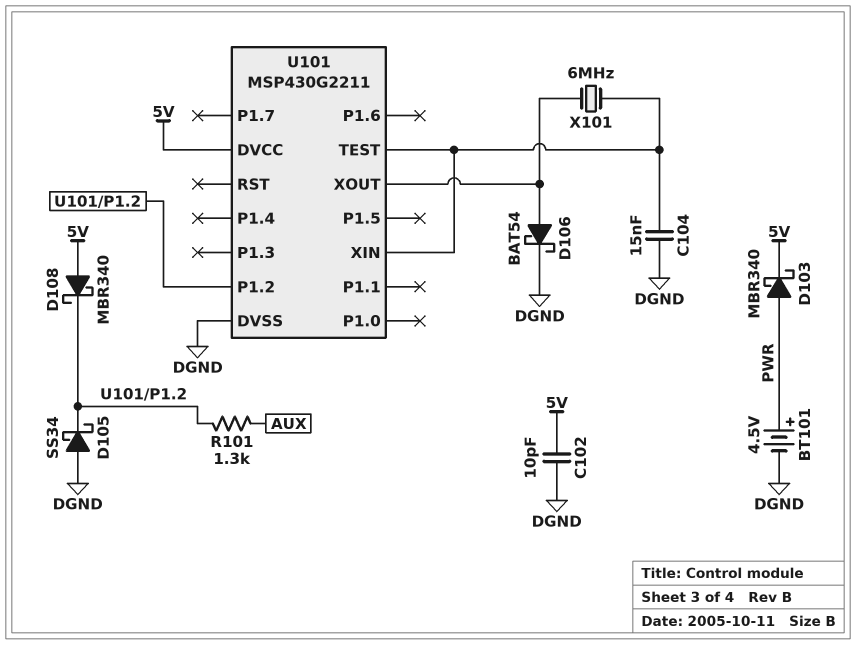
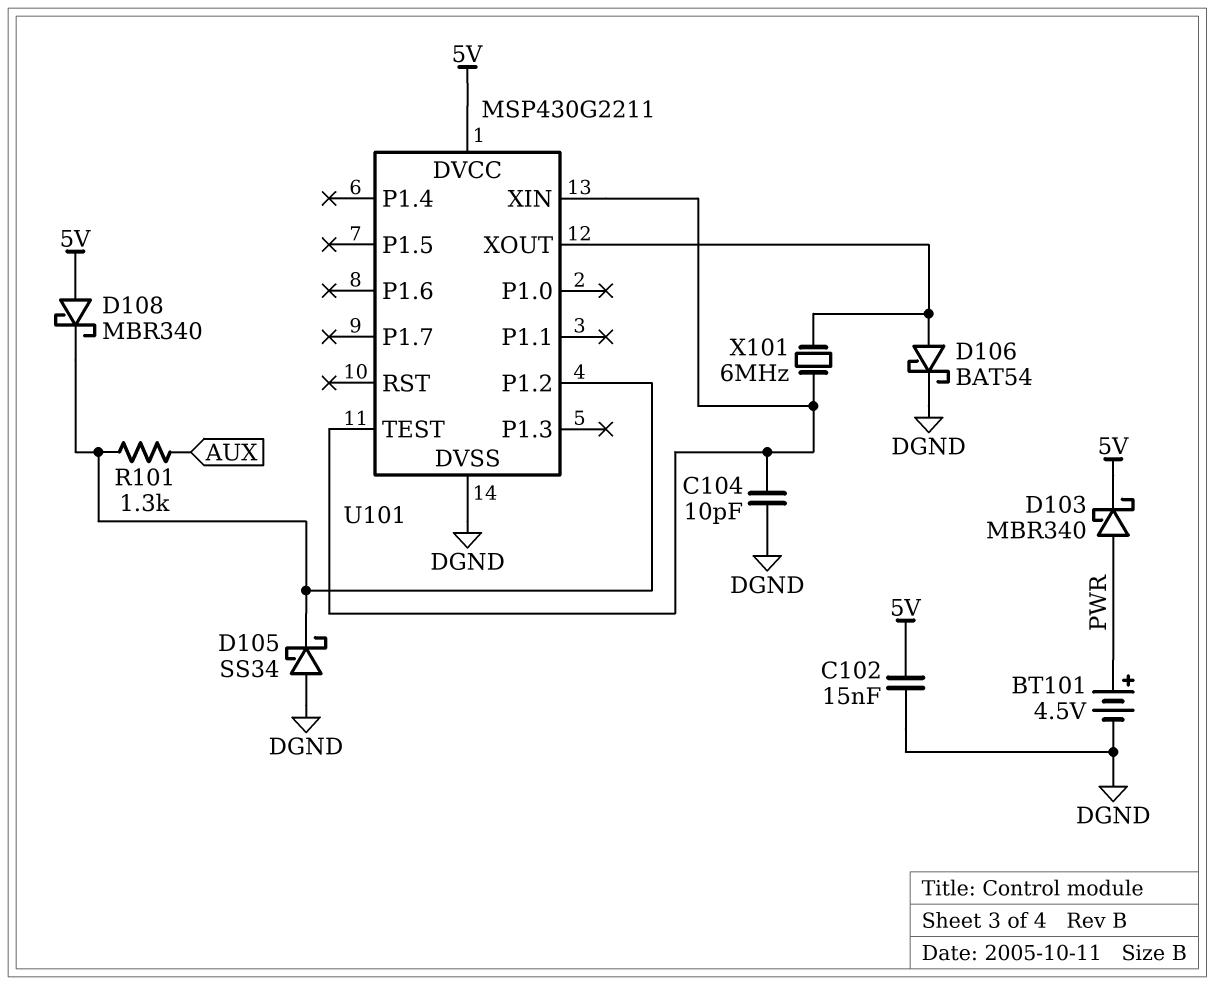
C102: 10pF (5V, DGND) -> 15nF (5V, DGND)
C104: 15nF (DGND, U101/TEST) -> 10pF (DGND, U101/TEST)

